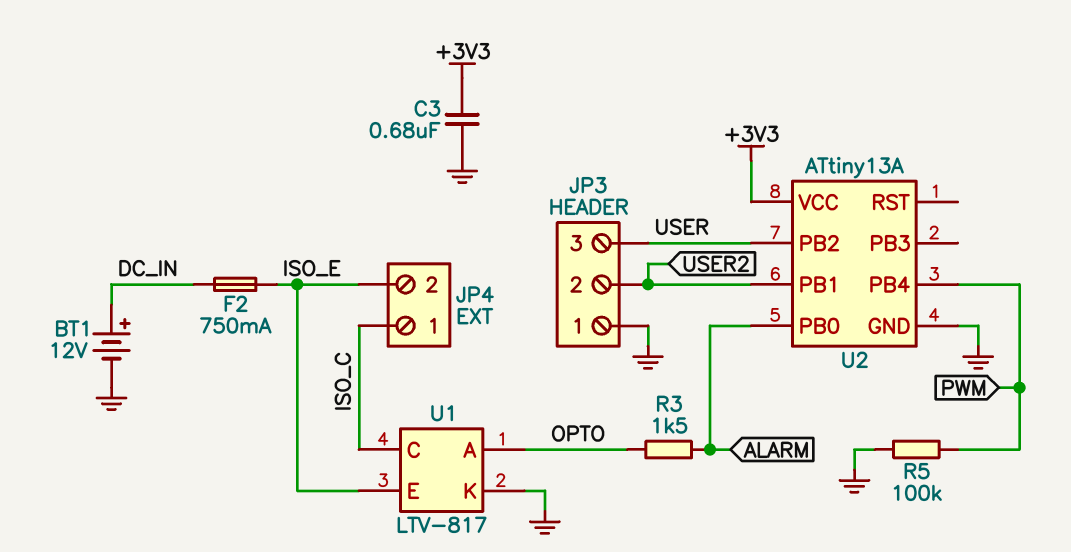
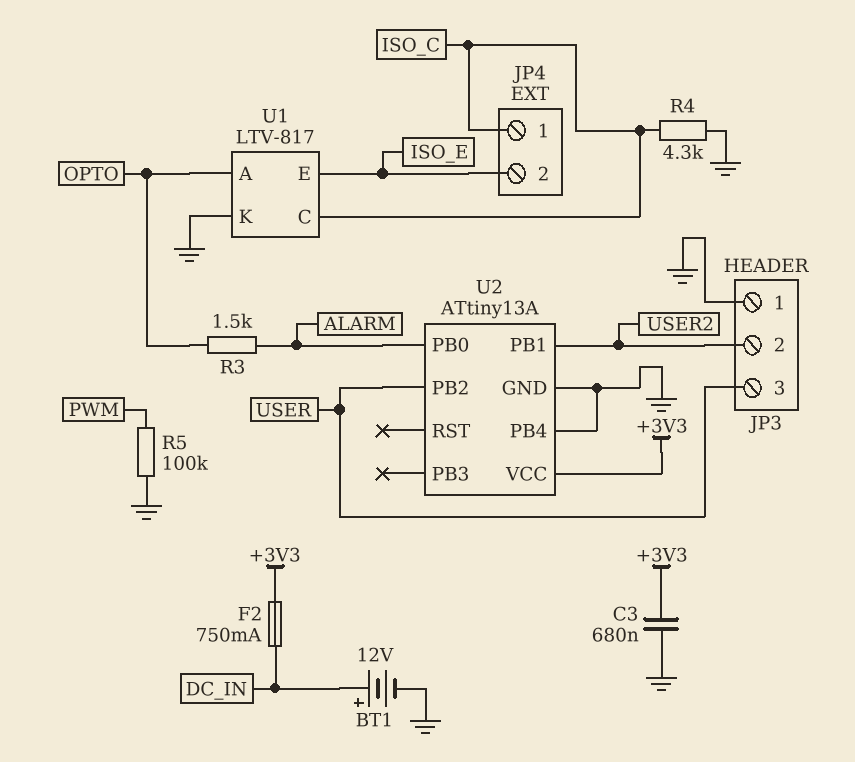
F2: 750mA (DC_IN, ISO_E) -> 750mA (+3V3, DC_IN)
R4: none -> 4.3k (GND, ISO_C)
U2 pin PB4: PWM -> GND

